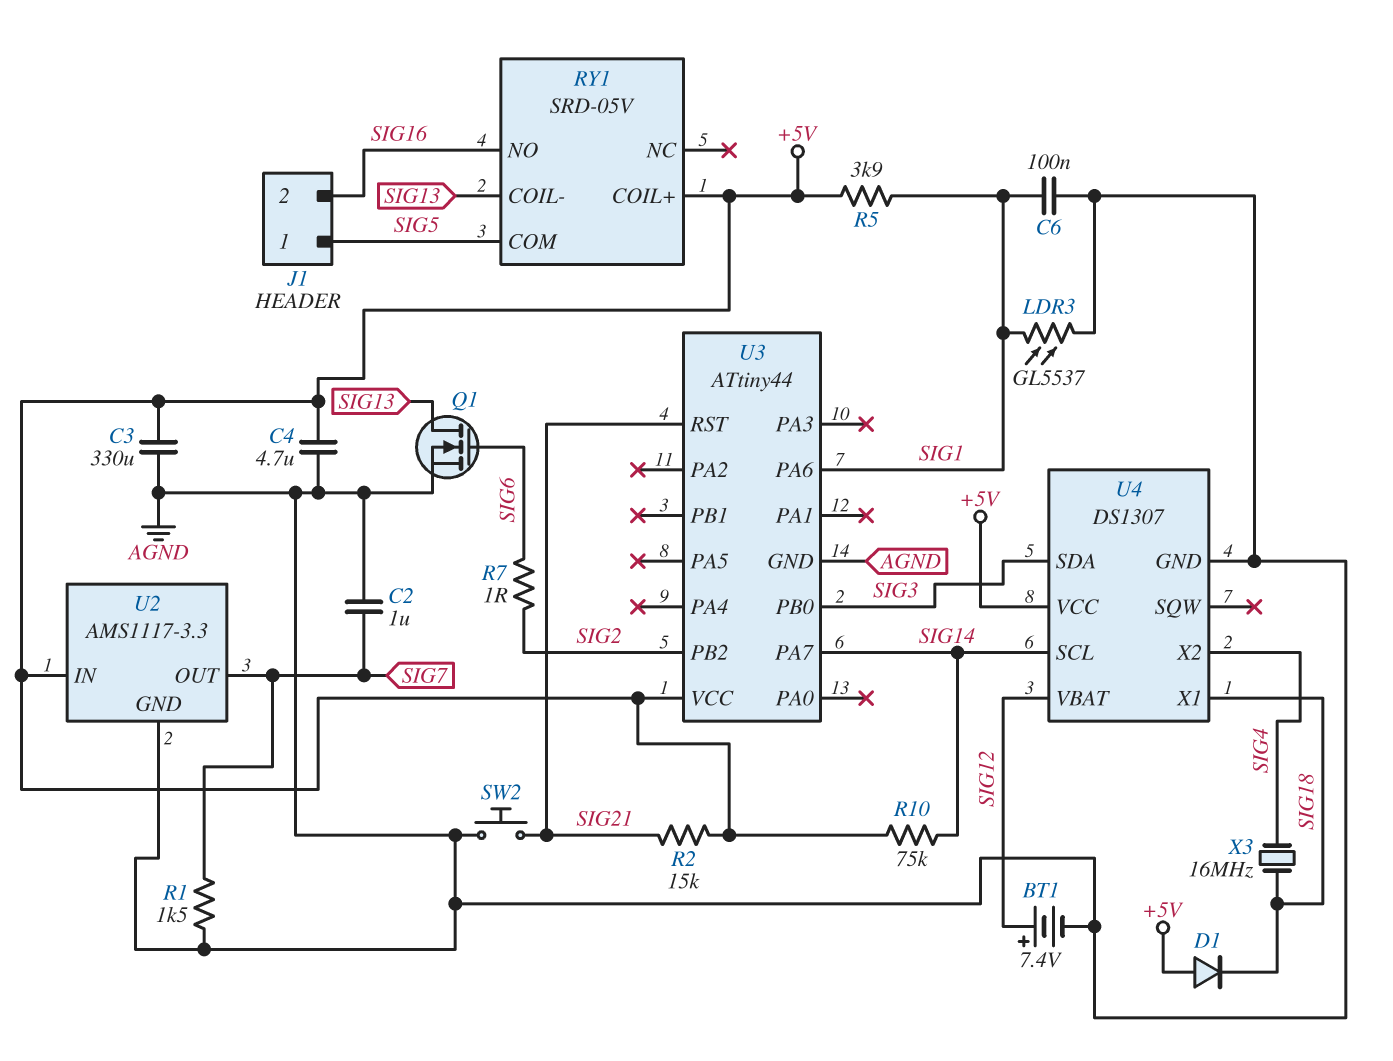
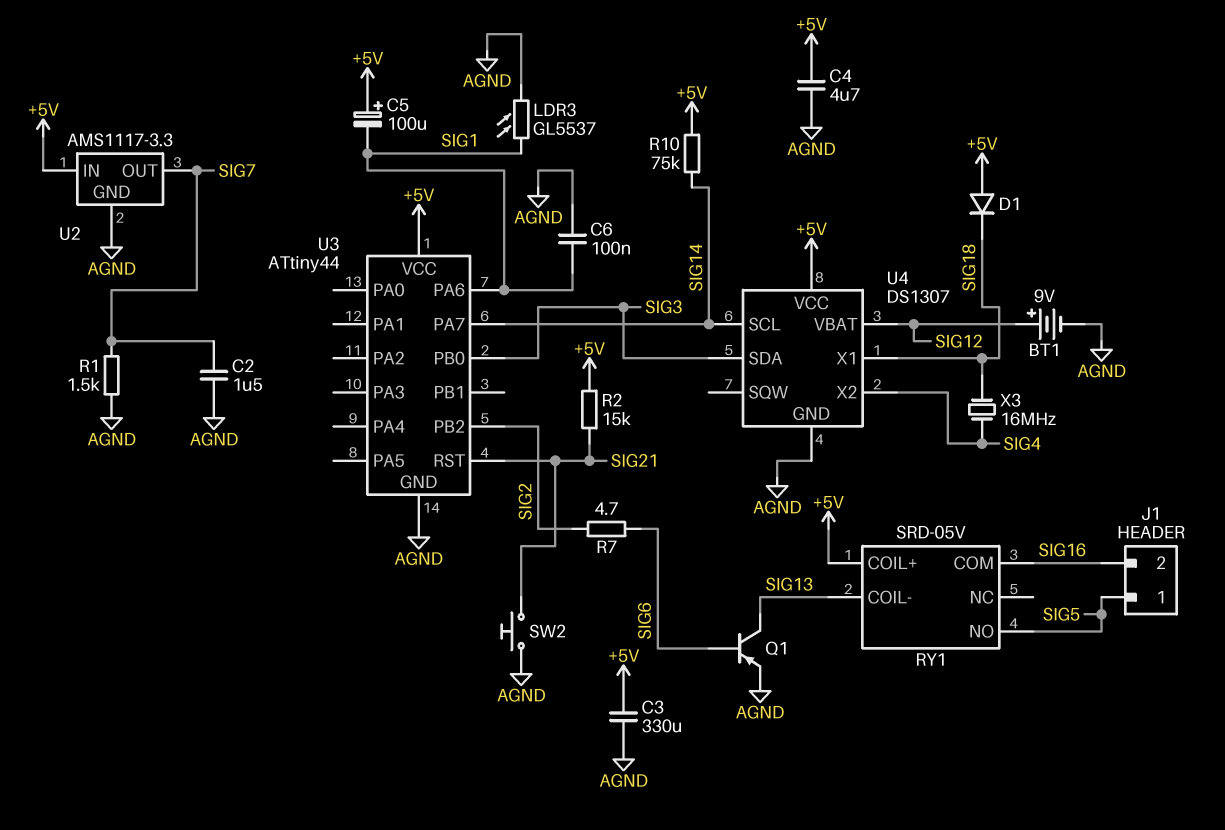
BT1: 7.4V (plus SIG12, minus AGND) -> 9V (plus SIG12, minus AGND)
C2: 1uF (AGND, SIG7) -> 1.5uF (AGND, SIG7)
C5: none -> 100uF (plus +5V, minus SIG1)
Q1: NMOS (G SIG6, D SIG13, S AGND) -> PNP (B SIG6, C SIG13, E AGND)
R5: 3.9k (+5V, SIG1) -> none
R7: 1 (SIG2, SIG6) -> 4.7 (SIG2, SIG6)
RY1 pin COM: SIG5 -> SIG16
RY1 pin NO: SIG16 -> SIG5

